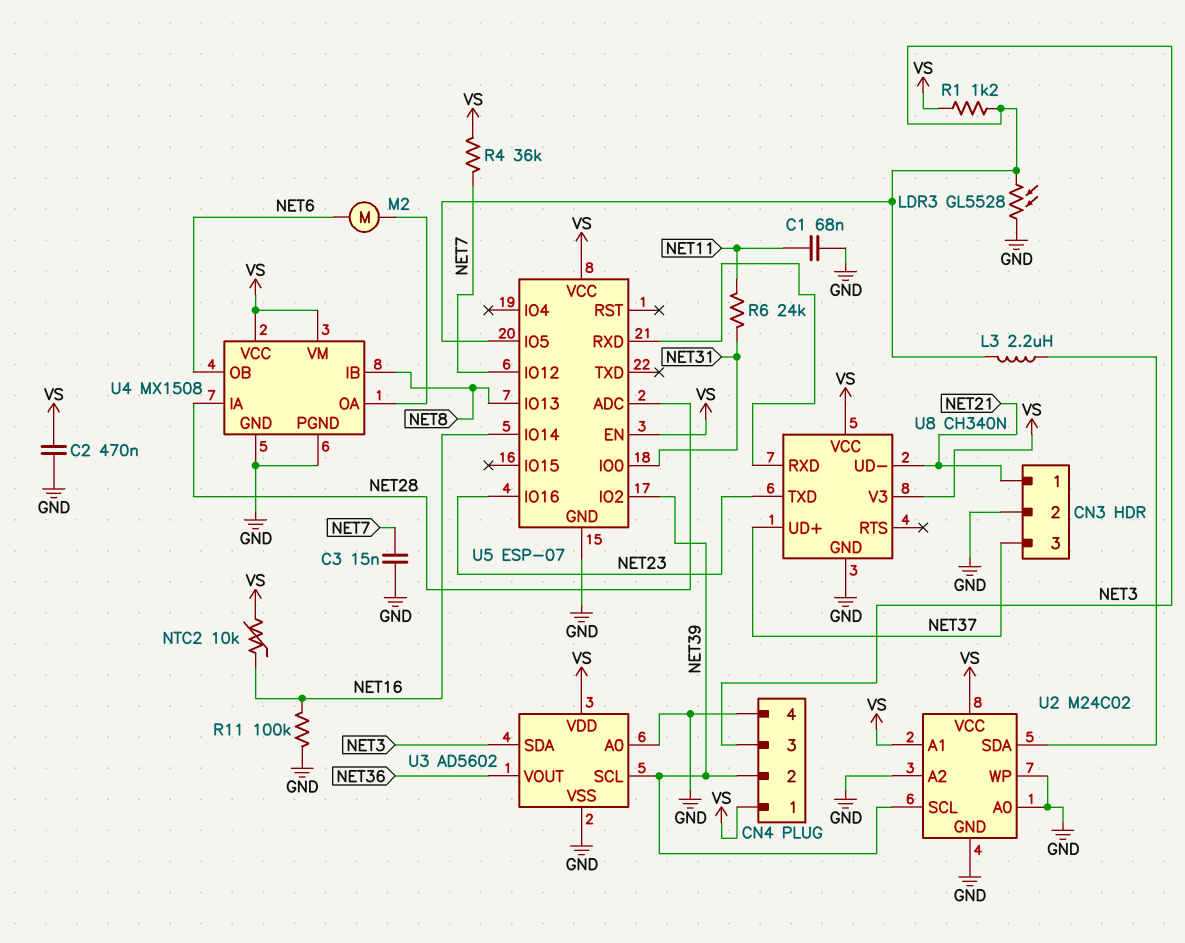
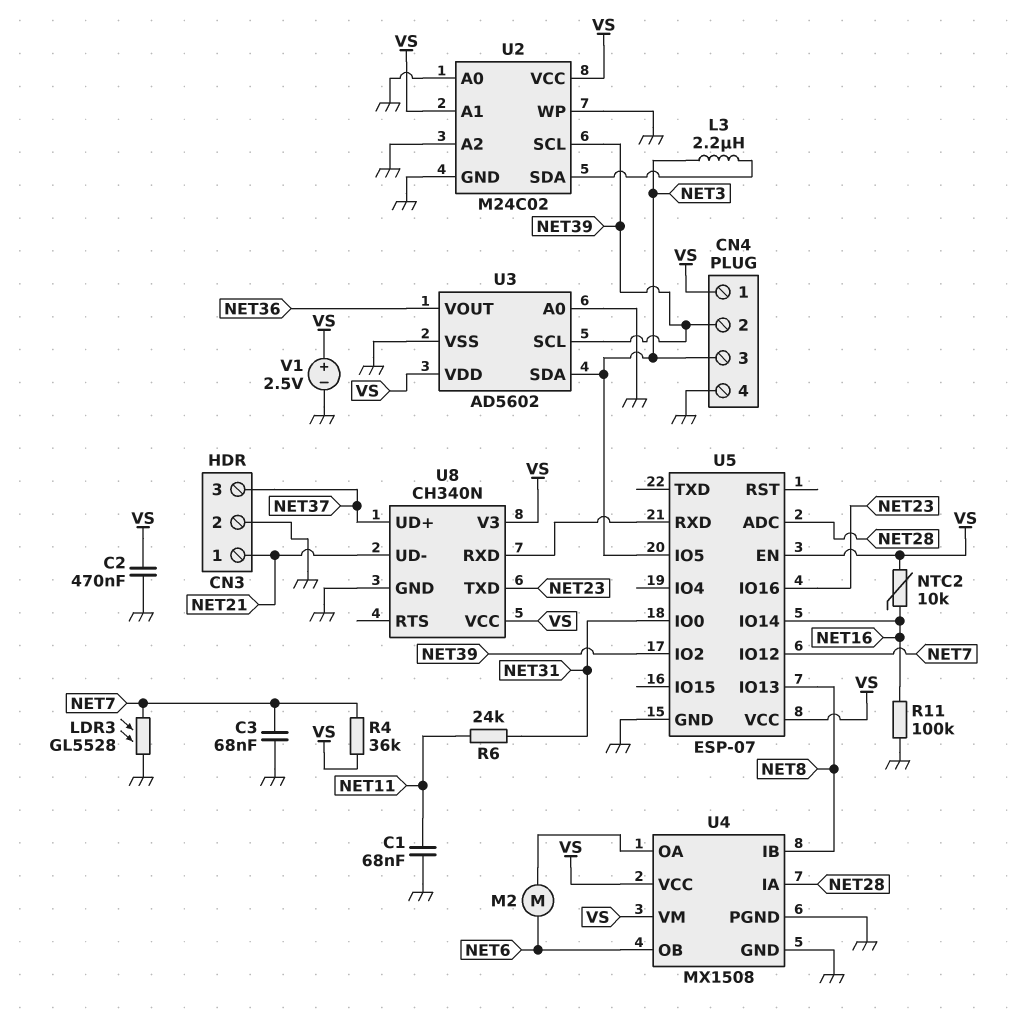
C3: 15nF (GND, NET7) -> 68nF (GND, NET7)
LDR3: GL5528 (GND, NET3) -> GL5528 (GND, NET7)
R1: 1.2k (NET3, VS) -> none
V1: none -> 2.5V (plus VS, minus GND)

